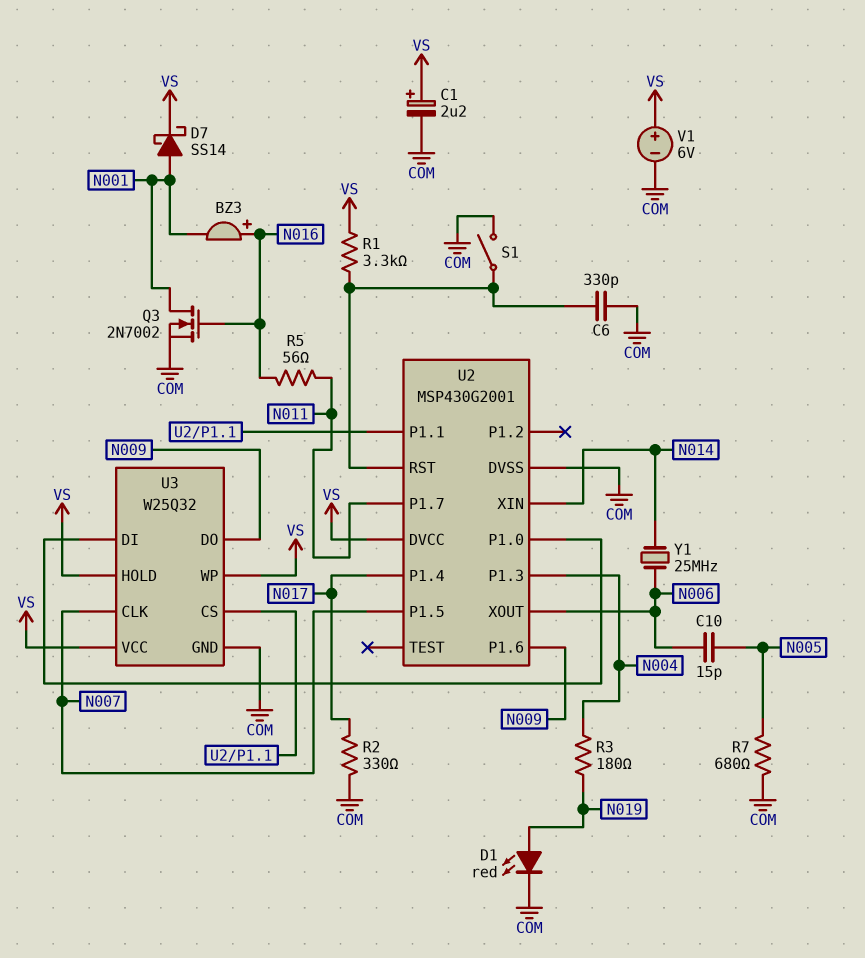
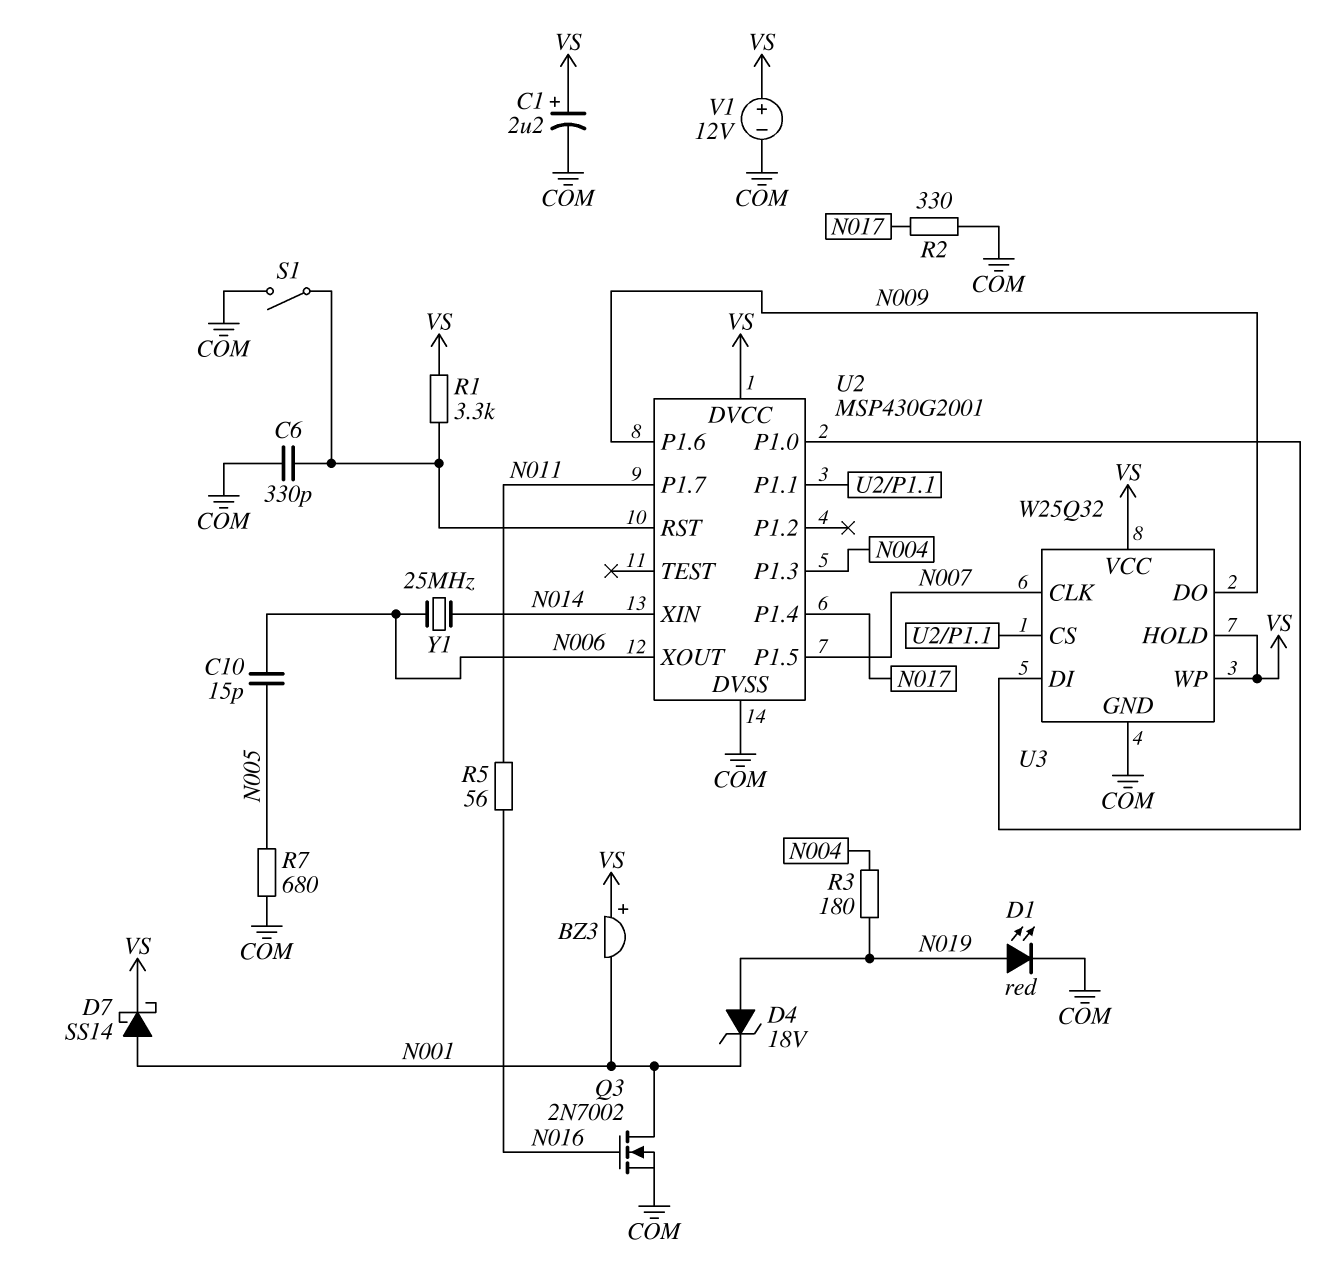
BZ3: buzzer (plus N016, minus N001) -> buzzer (plus VS, minus N001)
D4: none -> zener 18V (A N019, K N001)
V1: 6V (plus VS, minus COM) -> 12V (plus VS, minus COM)

